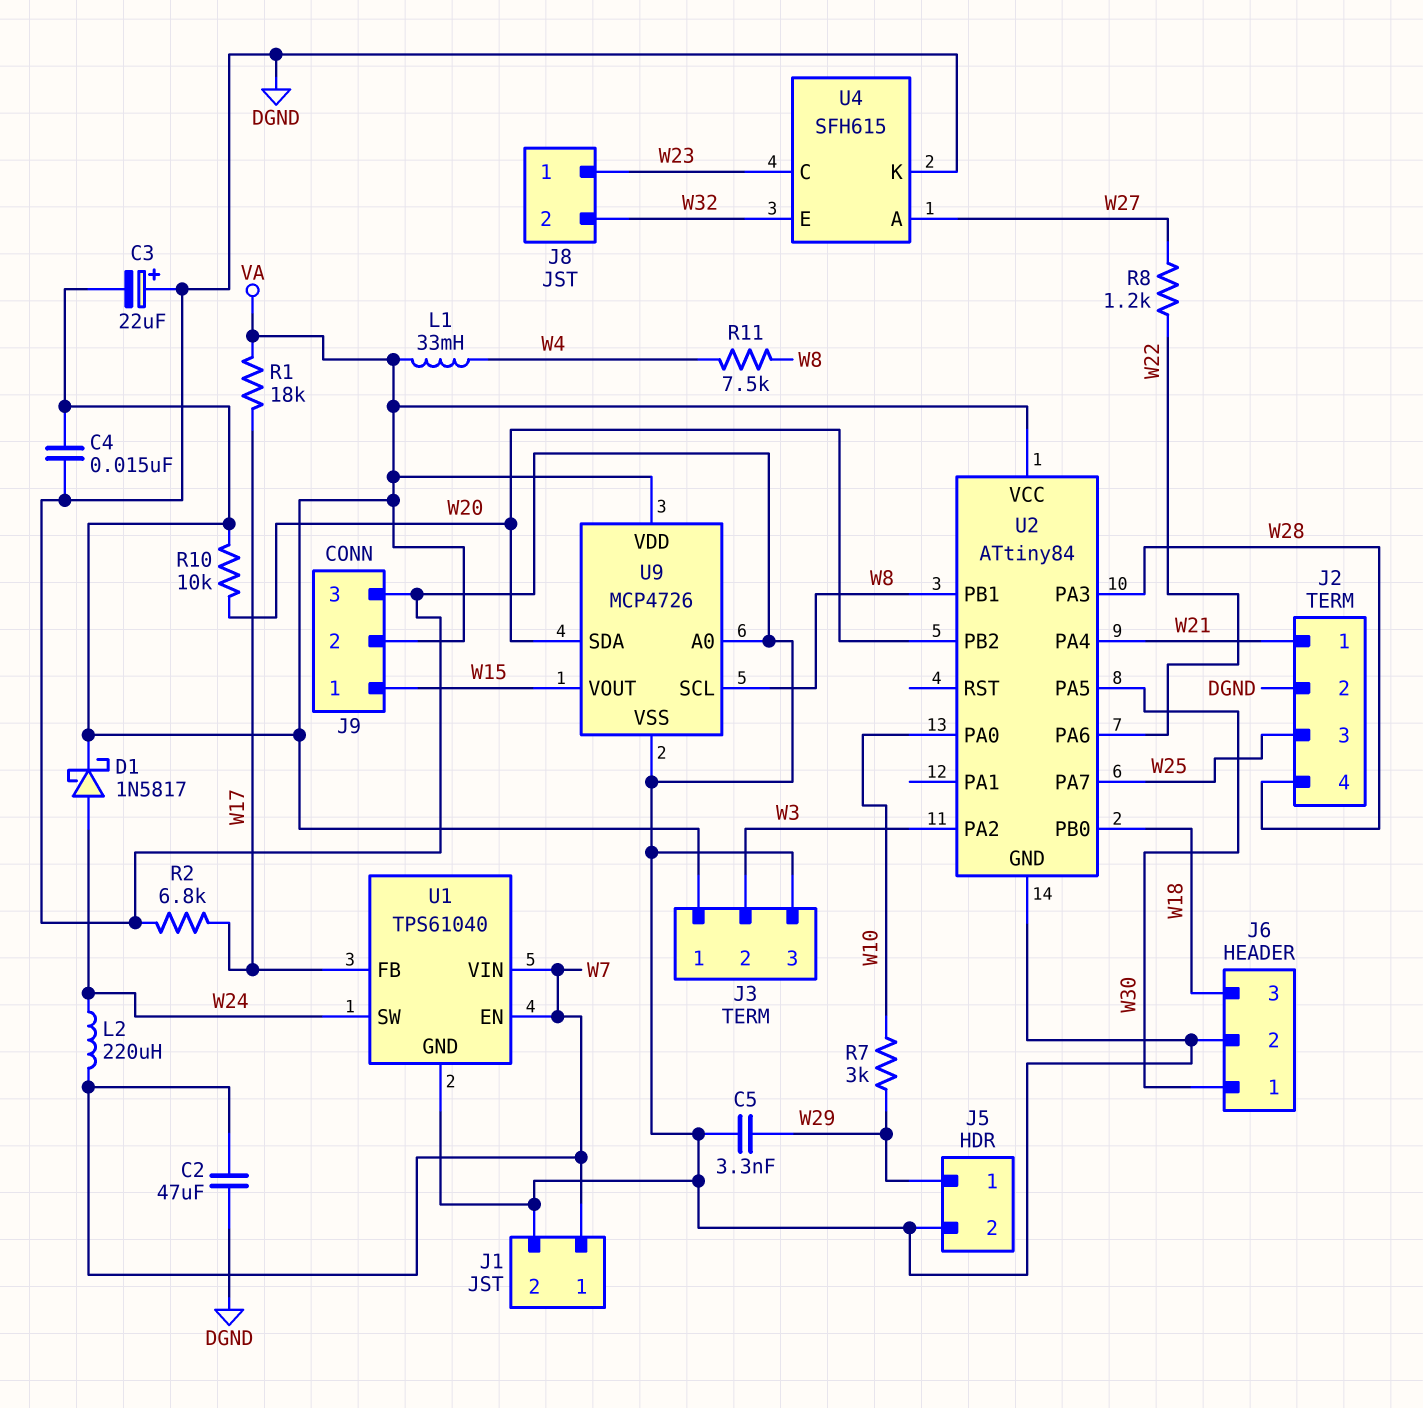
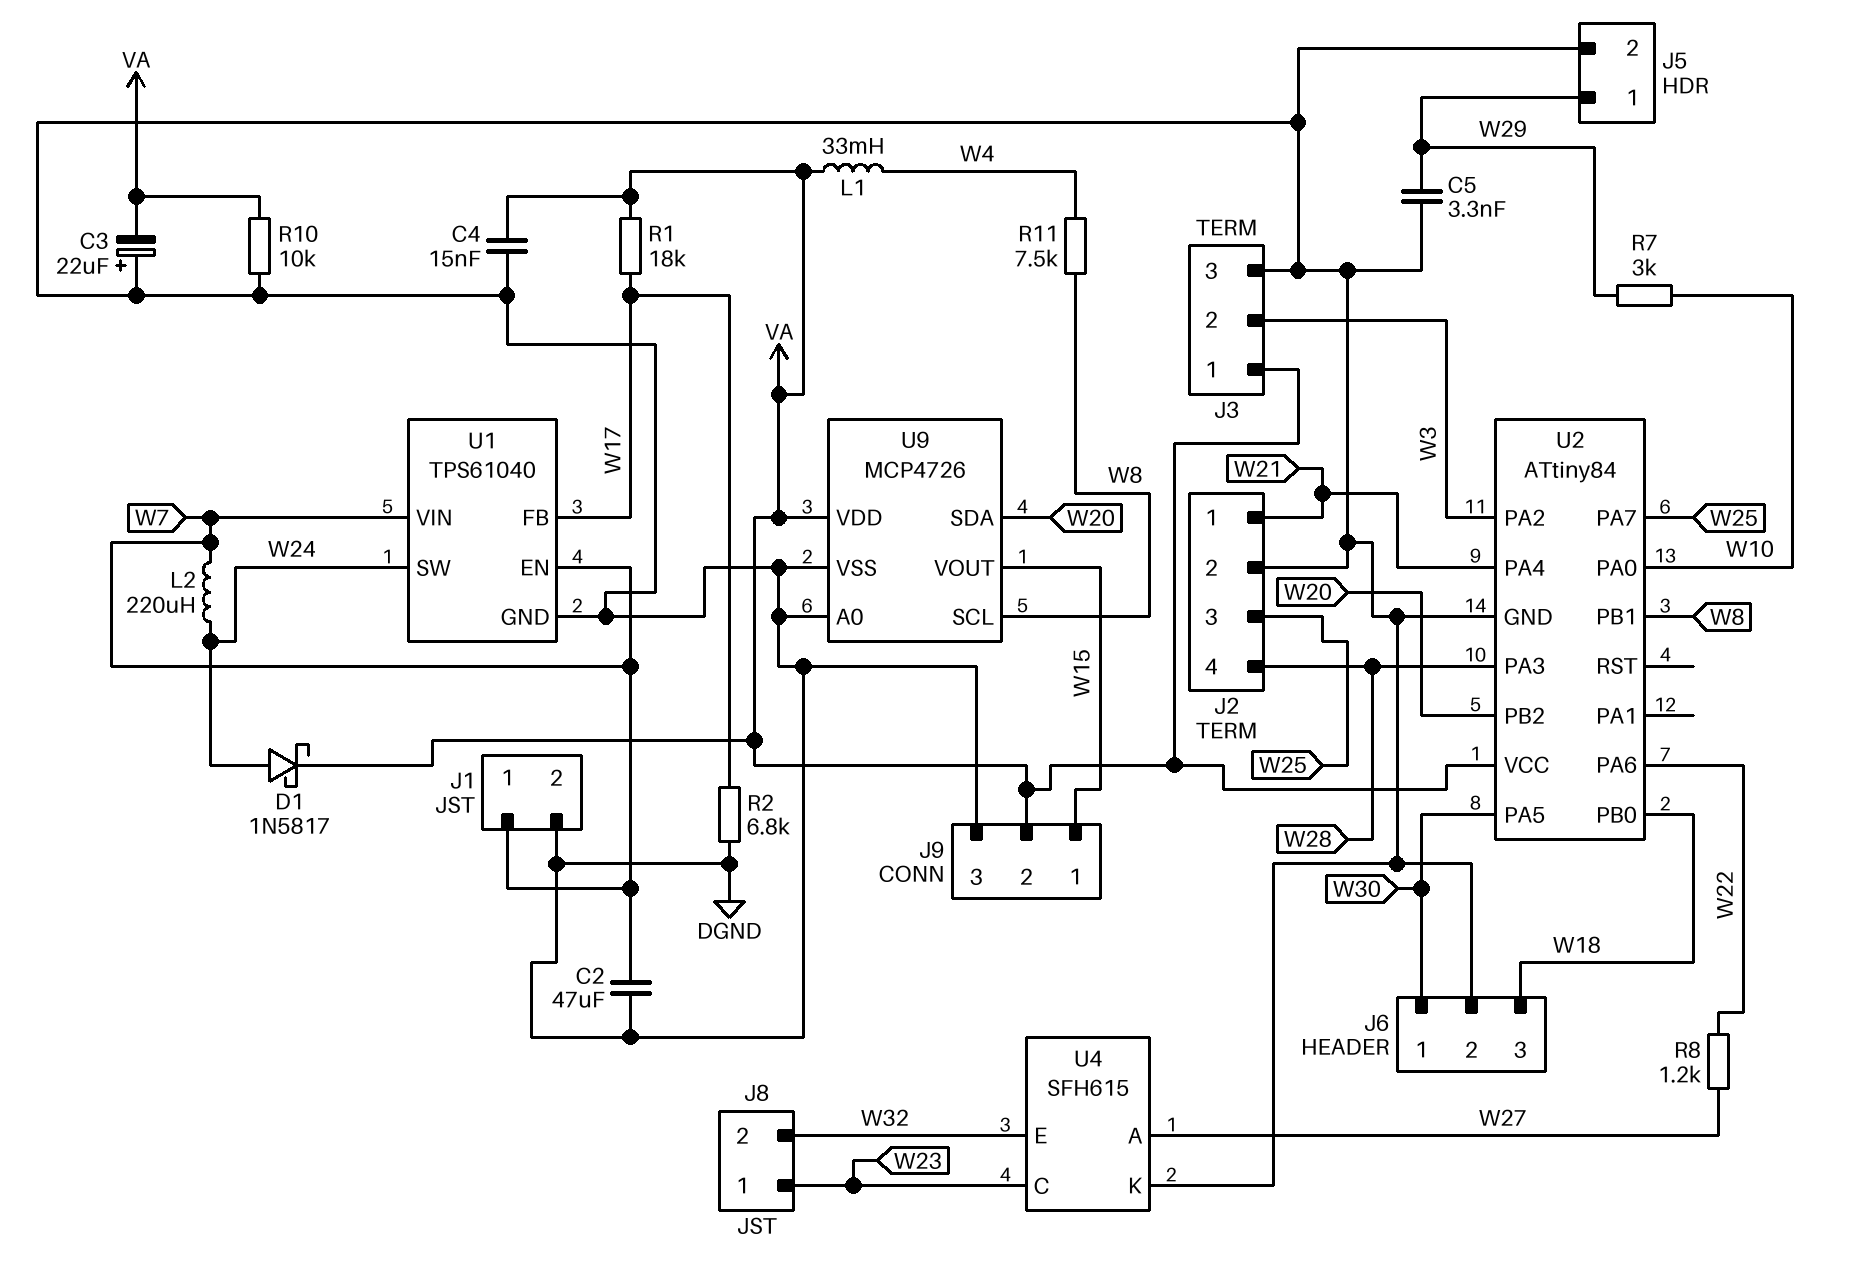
R10: 10k (VA, W20) -> 10k (DGND, VA)

